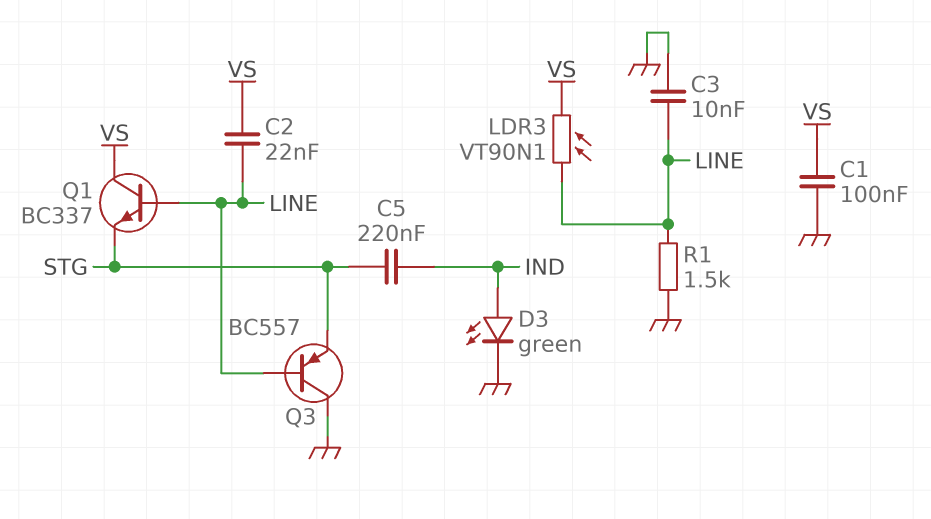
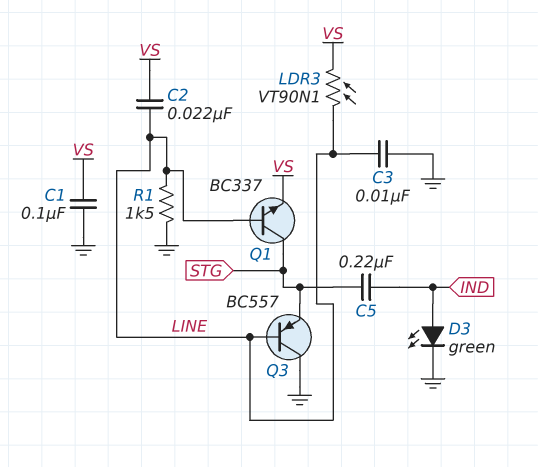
Q1: NPN BC337 (B LINE, C VS, E STG) -> NPN BC337 (B LINE, C STG, E VS)

